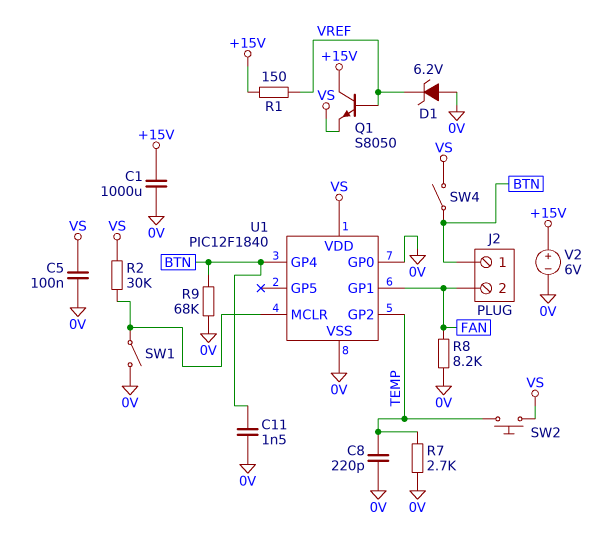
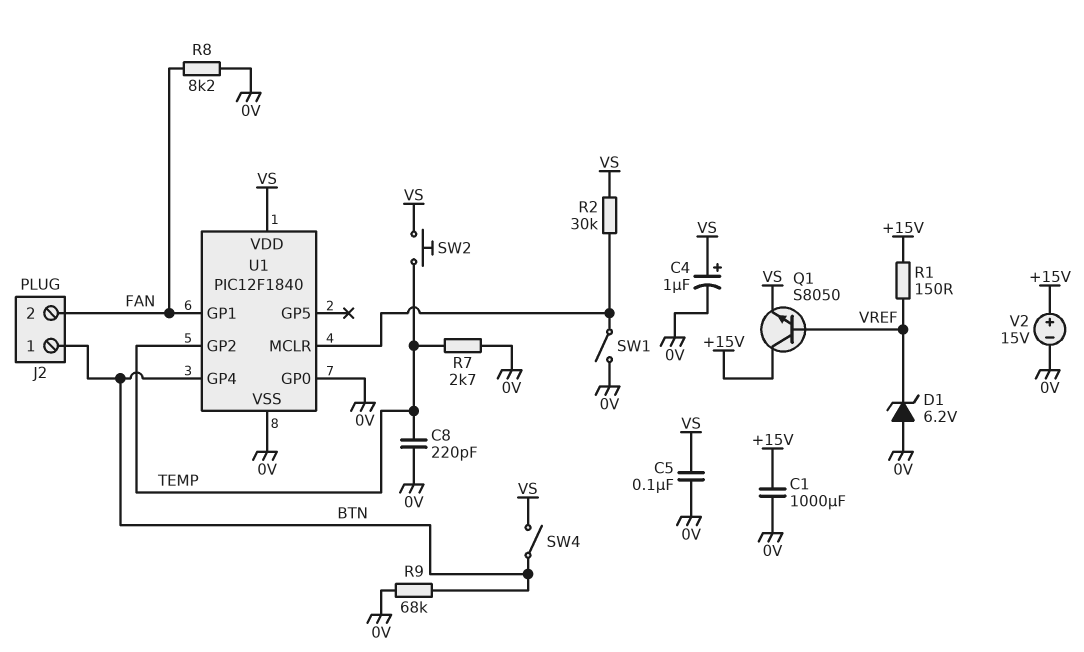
C4: none -> 1uF (plus VS, minus 0V)
C11: 1.5nF (0V, BTN) -> none
V2: 6V (plus +15V, minus 0V) -> 15V (plus +15V, minus 0V)

